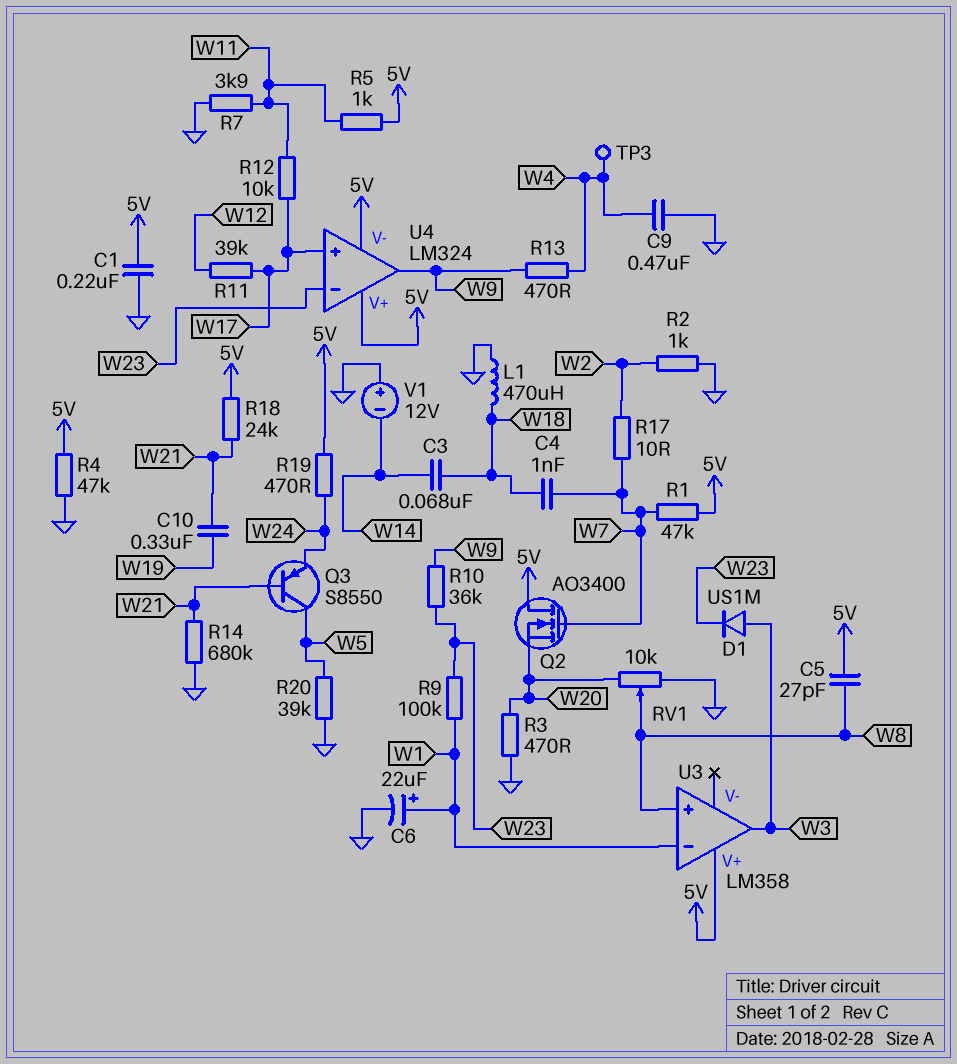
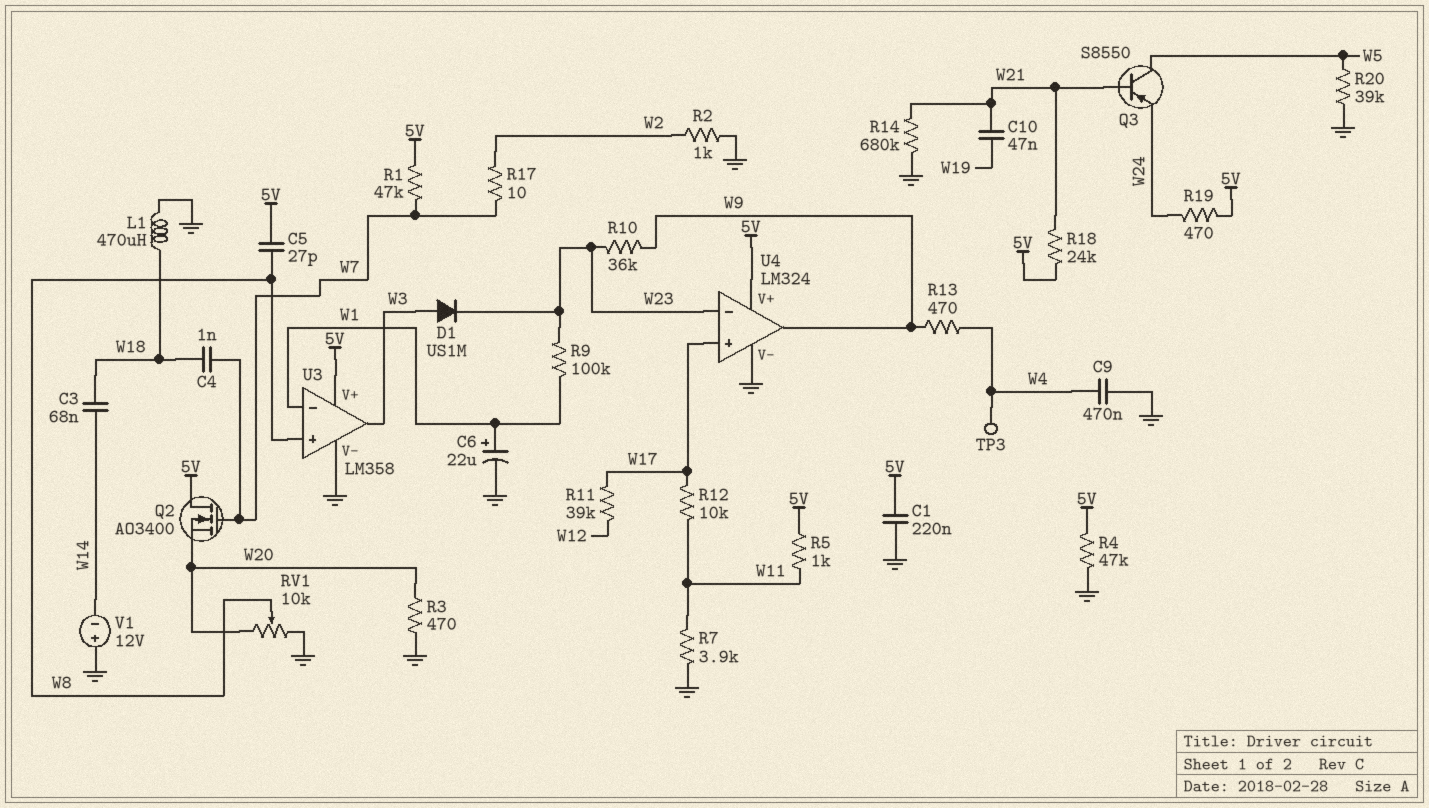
C10: 330nF (W19, W21) -> 47nF (W19, W21)
U3 pin V-: none -> GND
U4 pin V-: 5V -> GND

